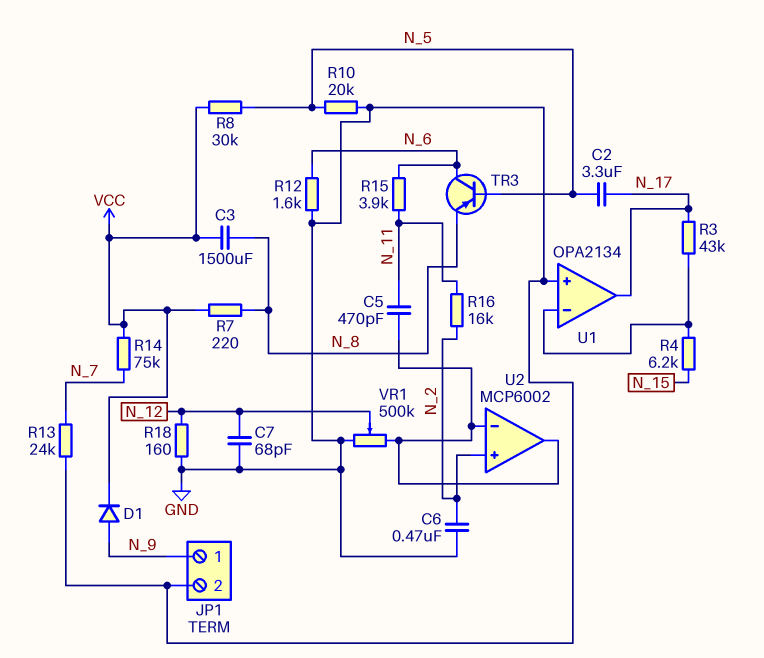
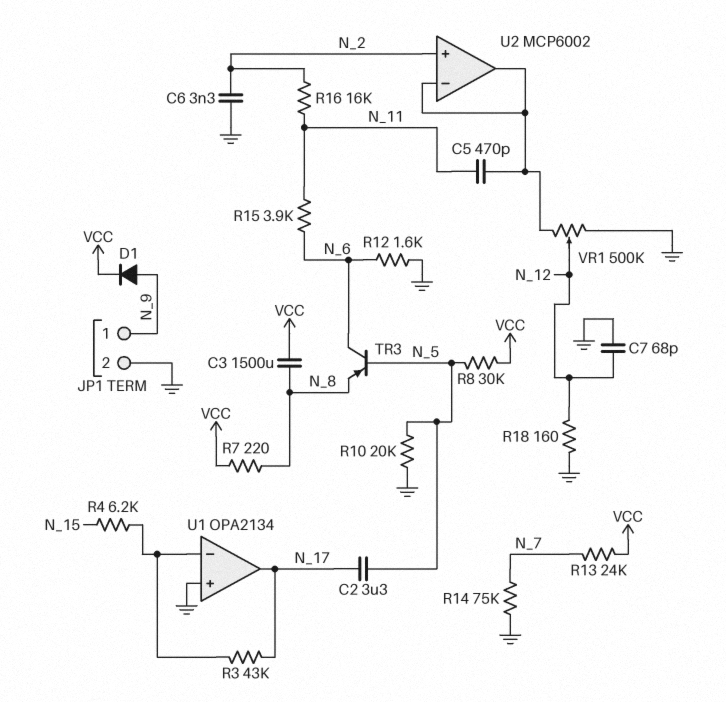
C6: 470nF (GND, N_2) -> 3.3nF (GND, N_2)
R13: 24k (GND, N_7) -> 24k (N_7, VCC)
R14: 75k (N_7, VCC) -> 75k (GND, N_7)

